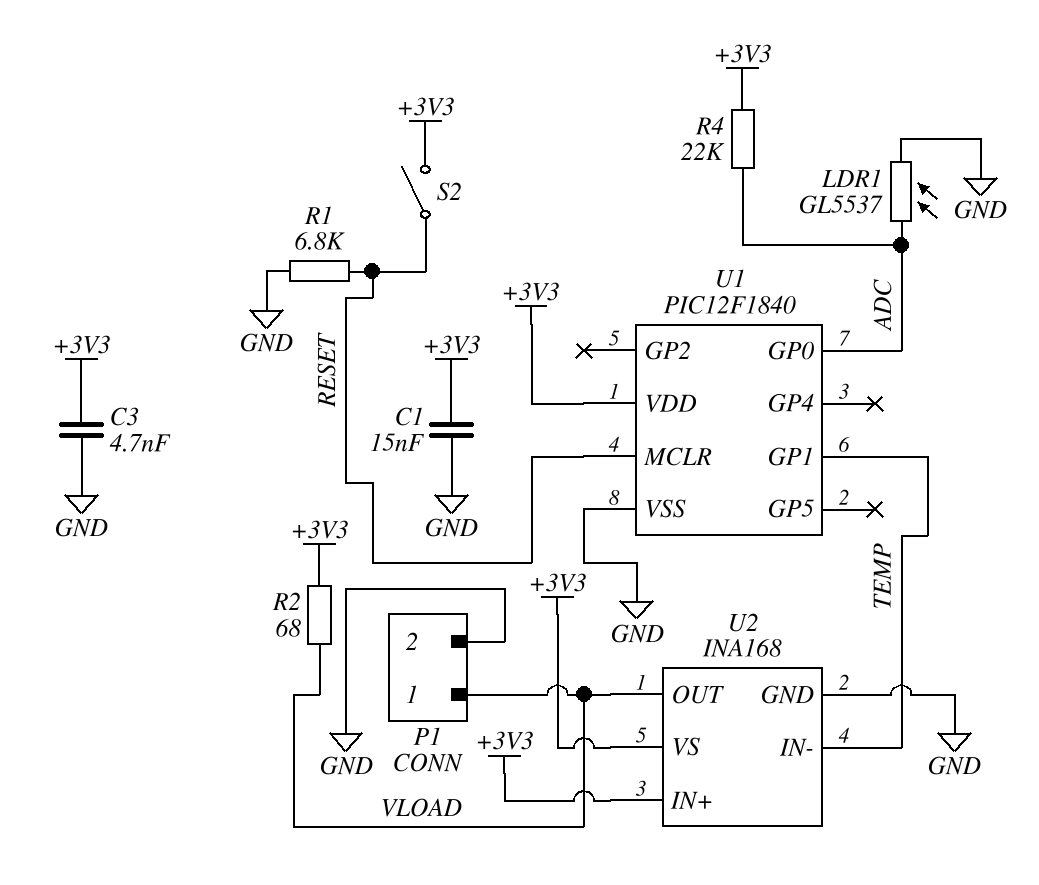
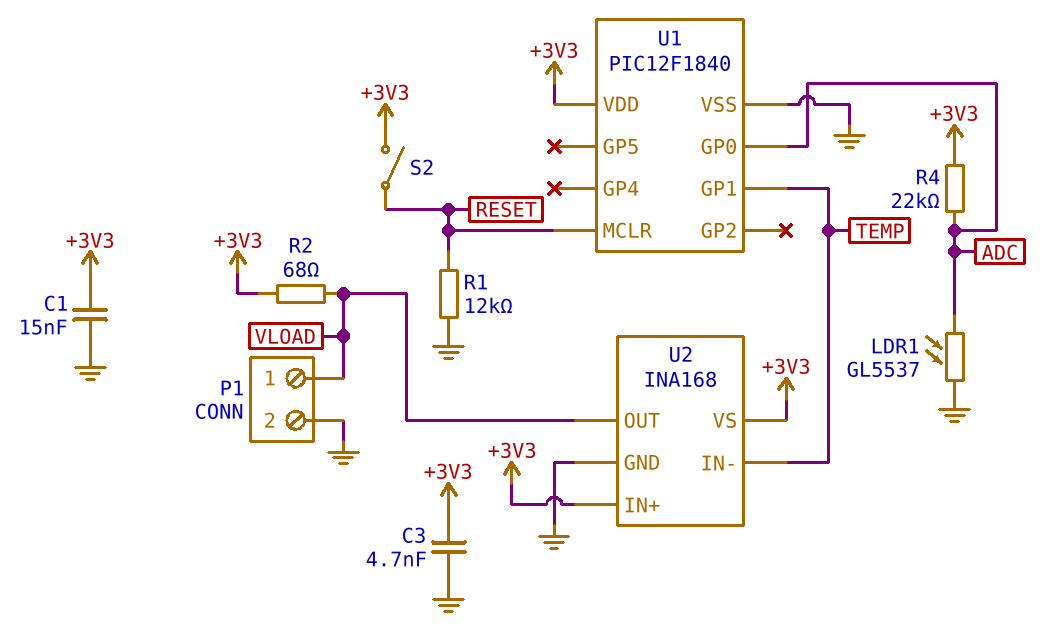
R1: 6.8k (GND, RESET) -> 12k (GND, RESET)

